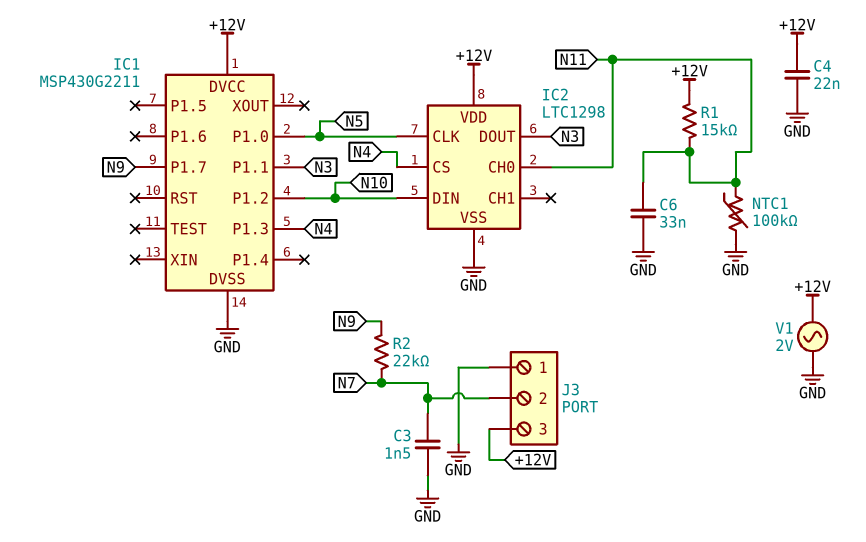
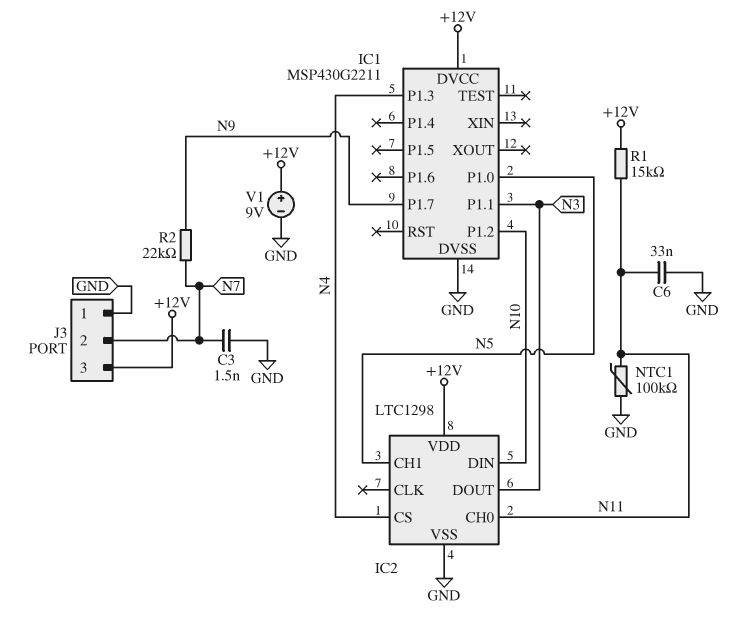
C4: 22nF (+12V, GND) -> none
IC2 pin CH1: none -> N5
IC2 pin CLK: N5 -> none
V1: AC 2V (+12V, GND) -> 9V (plus +12V, minus GND)

